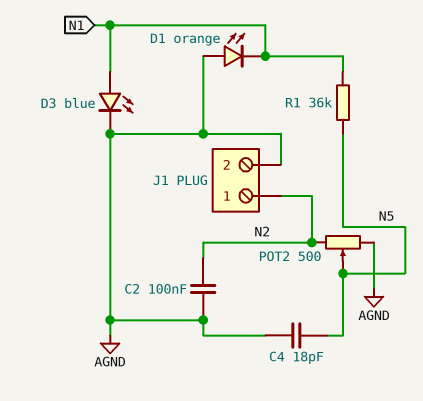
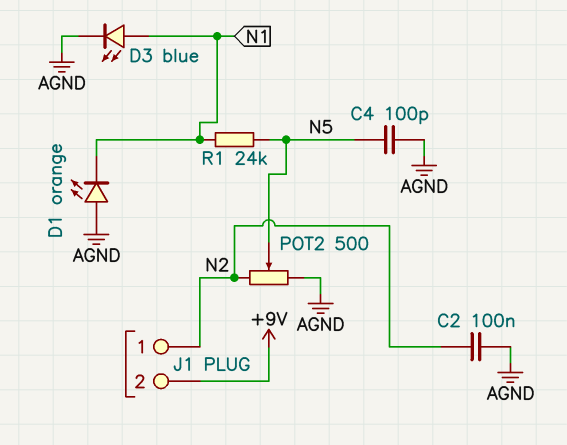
C4: 18pF (AGND, N5) -> 100pF (AGND, N5)
J1 pin 2: AGND -> +9V
R1: 36k (N1, N5) -> 24k (N1, N5)

